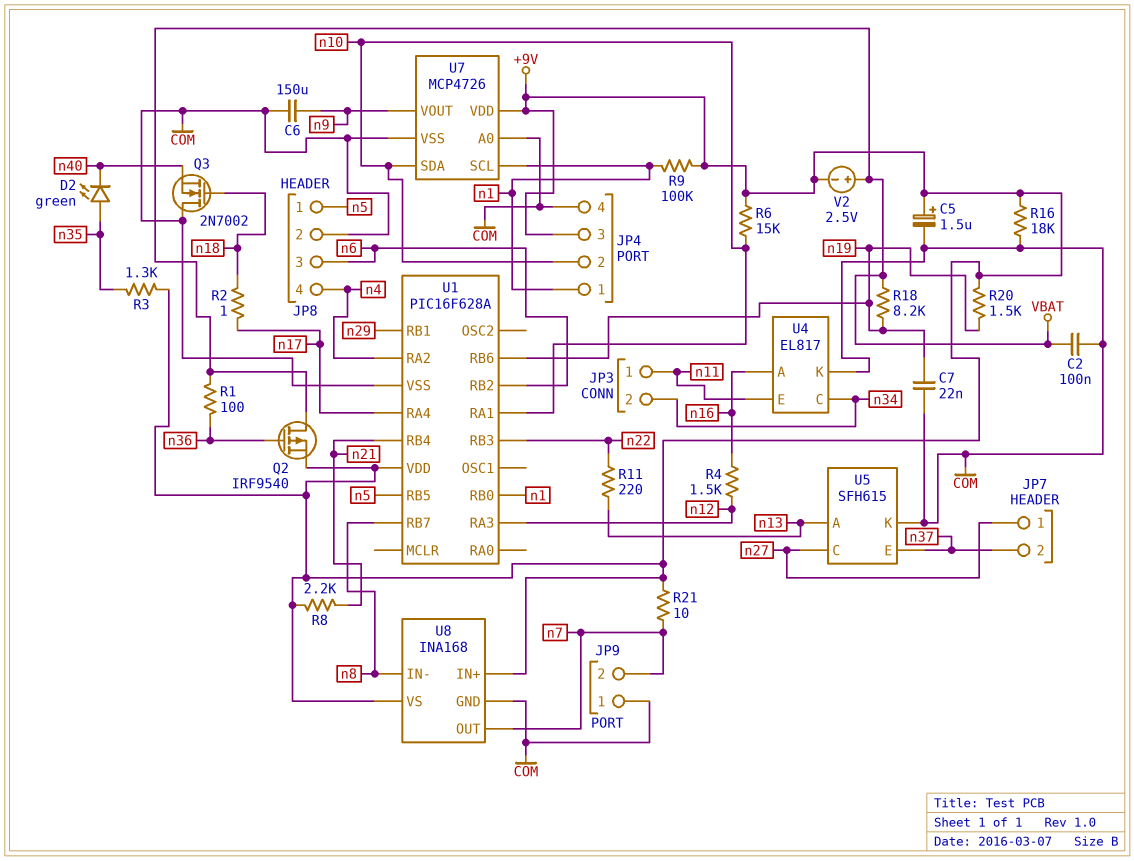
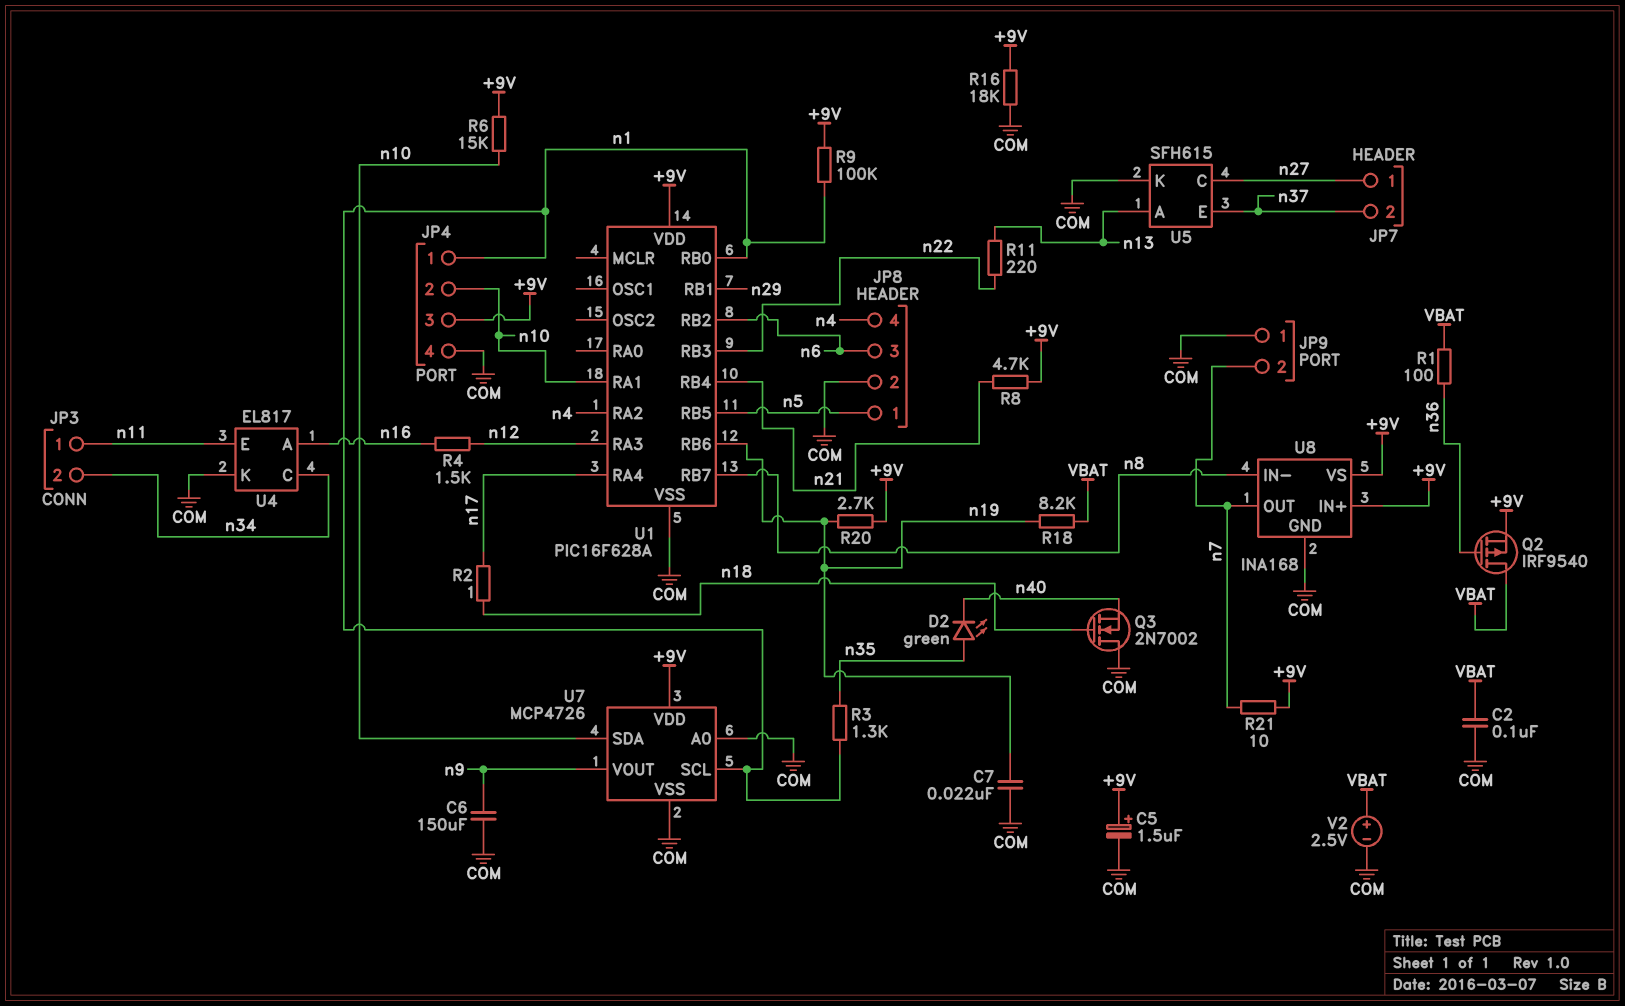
R3: 1.3k (+9V, n35) -> 1.3k (n1, n35)
R8: 2.2k (+9V, n21) -> 4.7k (+9V, n21)
R20: 1.5k (+9V, n19) -> 2.7k (+9V, n19)
V2: 2.5V (plus VBAT, minus +9V) -> 2.5V (plus VBAT, minus COM)

